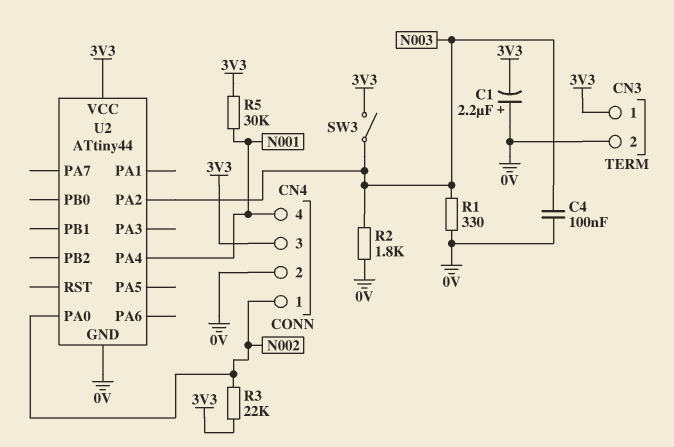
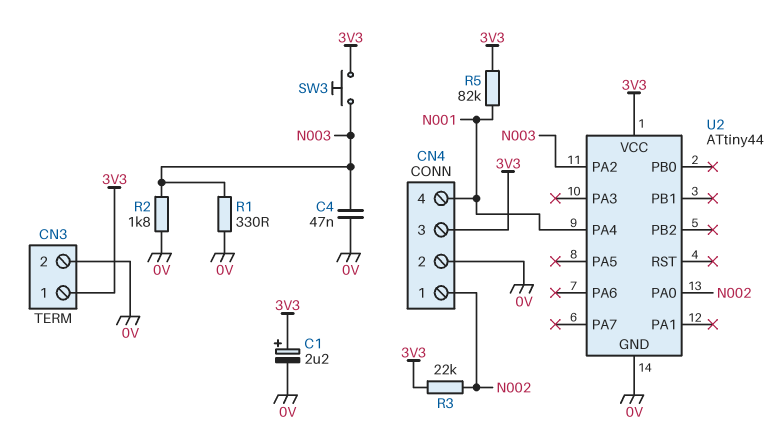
C1: 2.2uF (plus 0V, minus 3V3) -> 2.2uF (plus 3V3, minus 0V)
C4: 100nF (0V, N003) -> 47nF (0V, N003)
R5: 30k (3V3, N001) -> 82k (3V3, N001)
SW3: switch (3V3, N003) -> button (3V3, N003)

